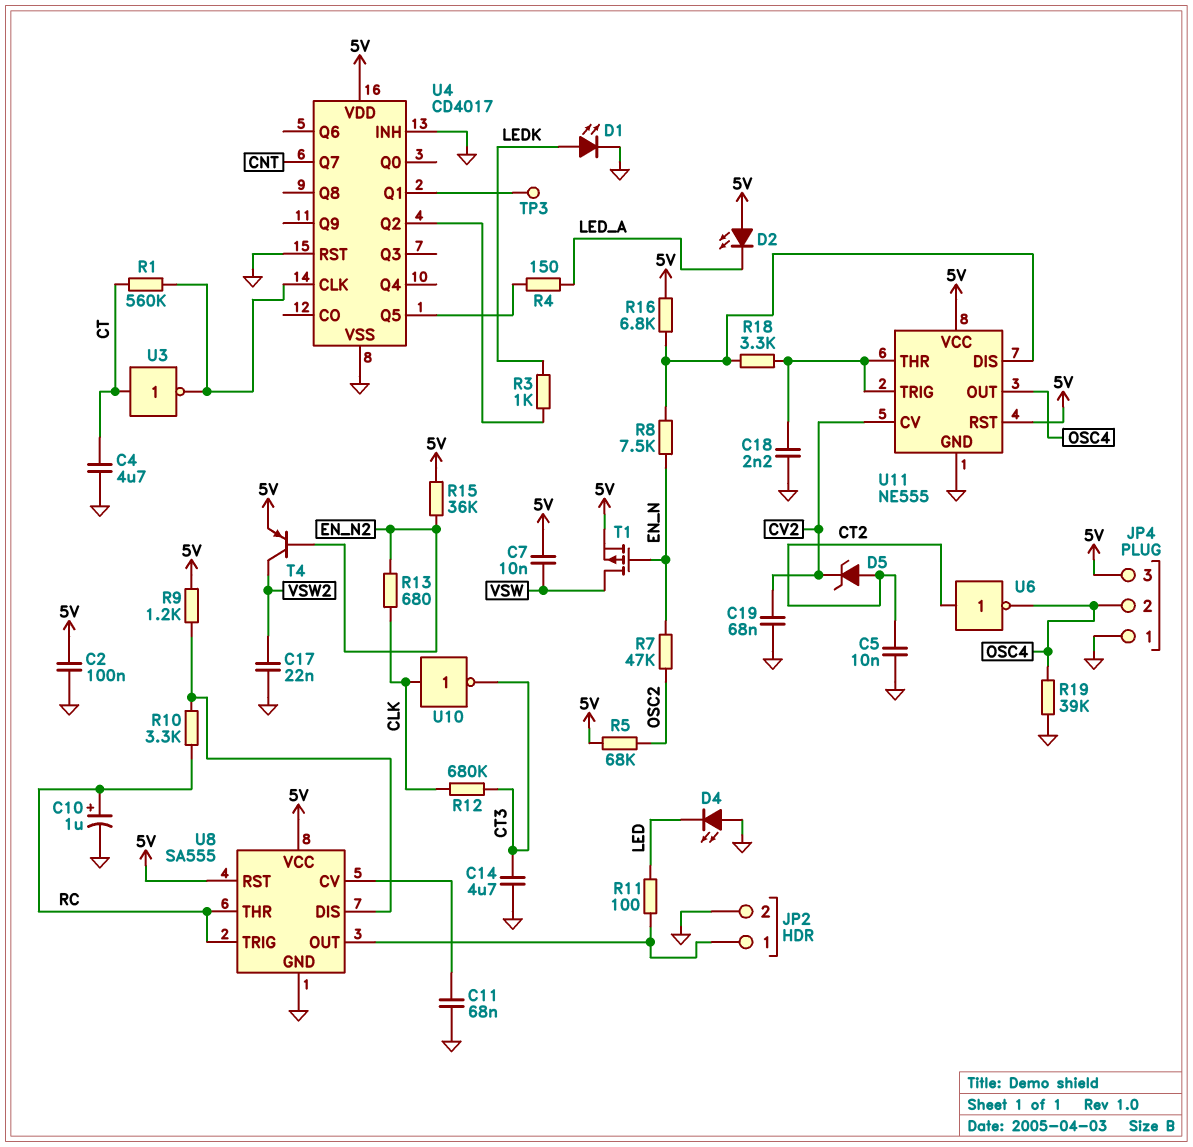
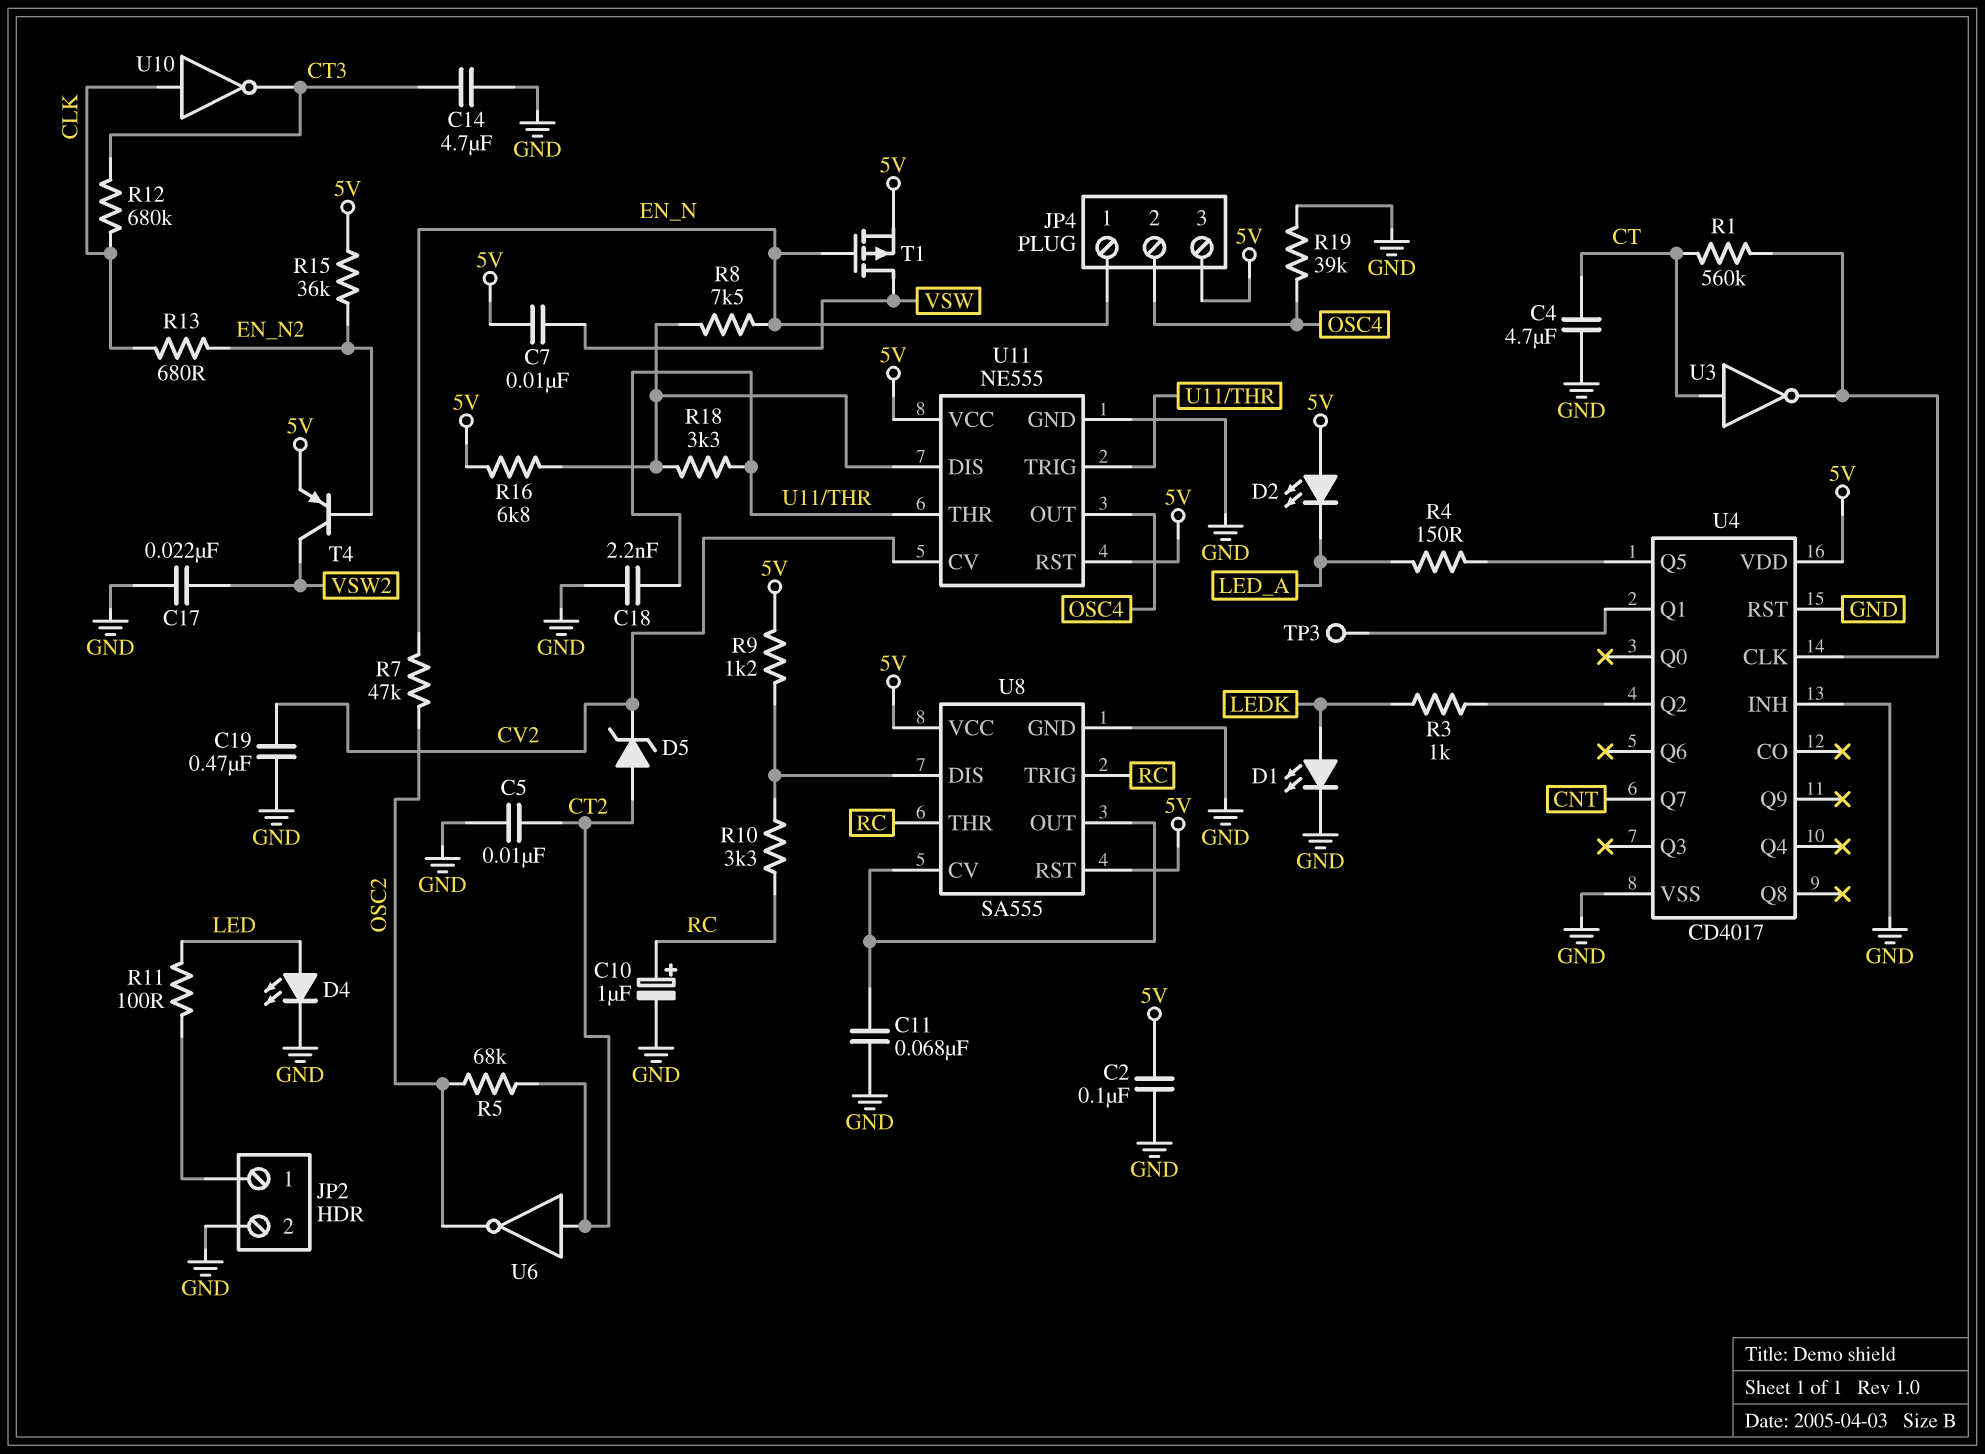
C19: 68nF (CV2, GND) -> 470nF (CV2, GND)
D4: LED (A GND, K LED) -> LED (A LED, K GND)
JP4 pin 1: GND -> EN_N
R5: 68k (5V, OSC2) -> 68k (CT2, OSC2)
U6: NOT (in CT2, out OSC4) -> NOT (in CT2, out OSC2)
U8 pin OUT: JP2/1 -> U8/CV

